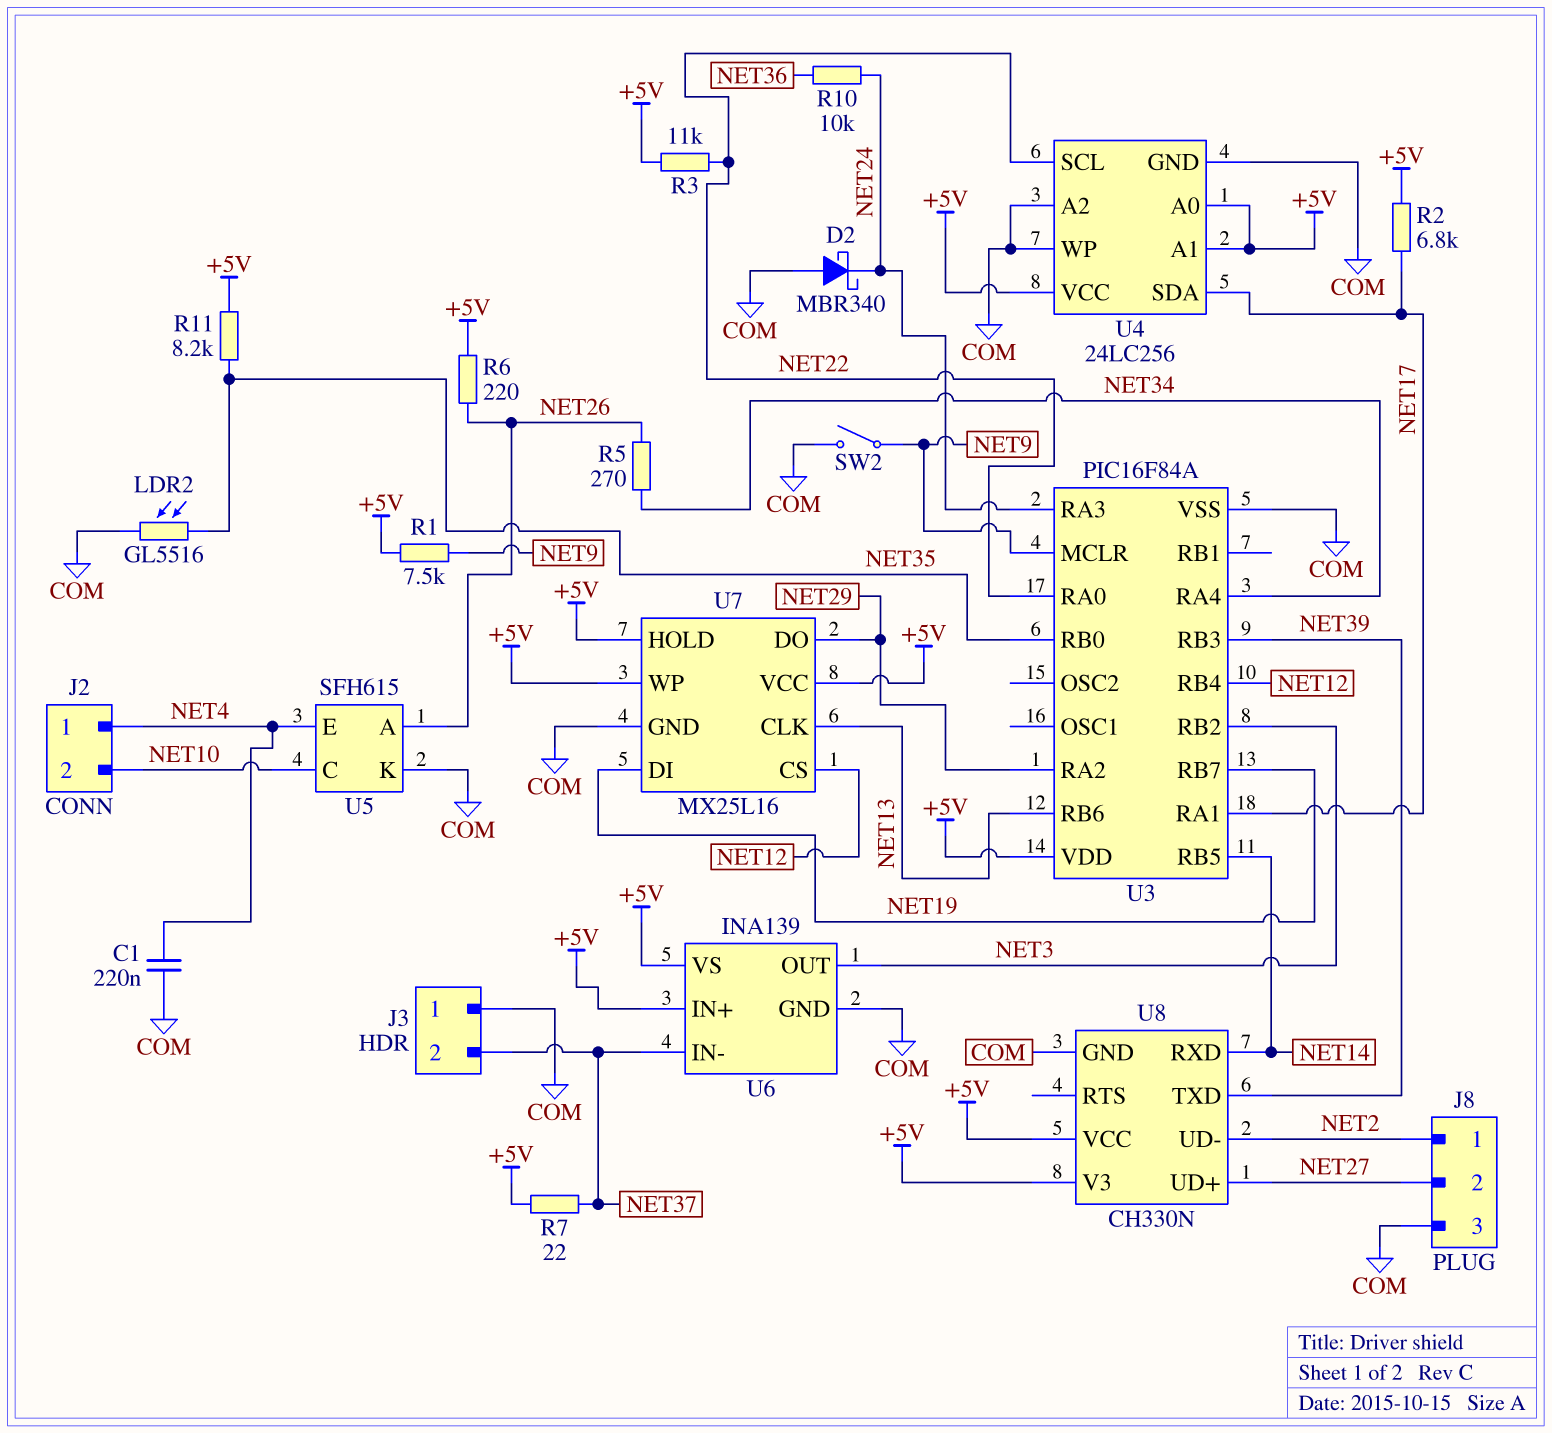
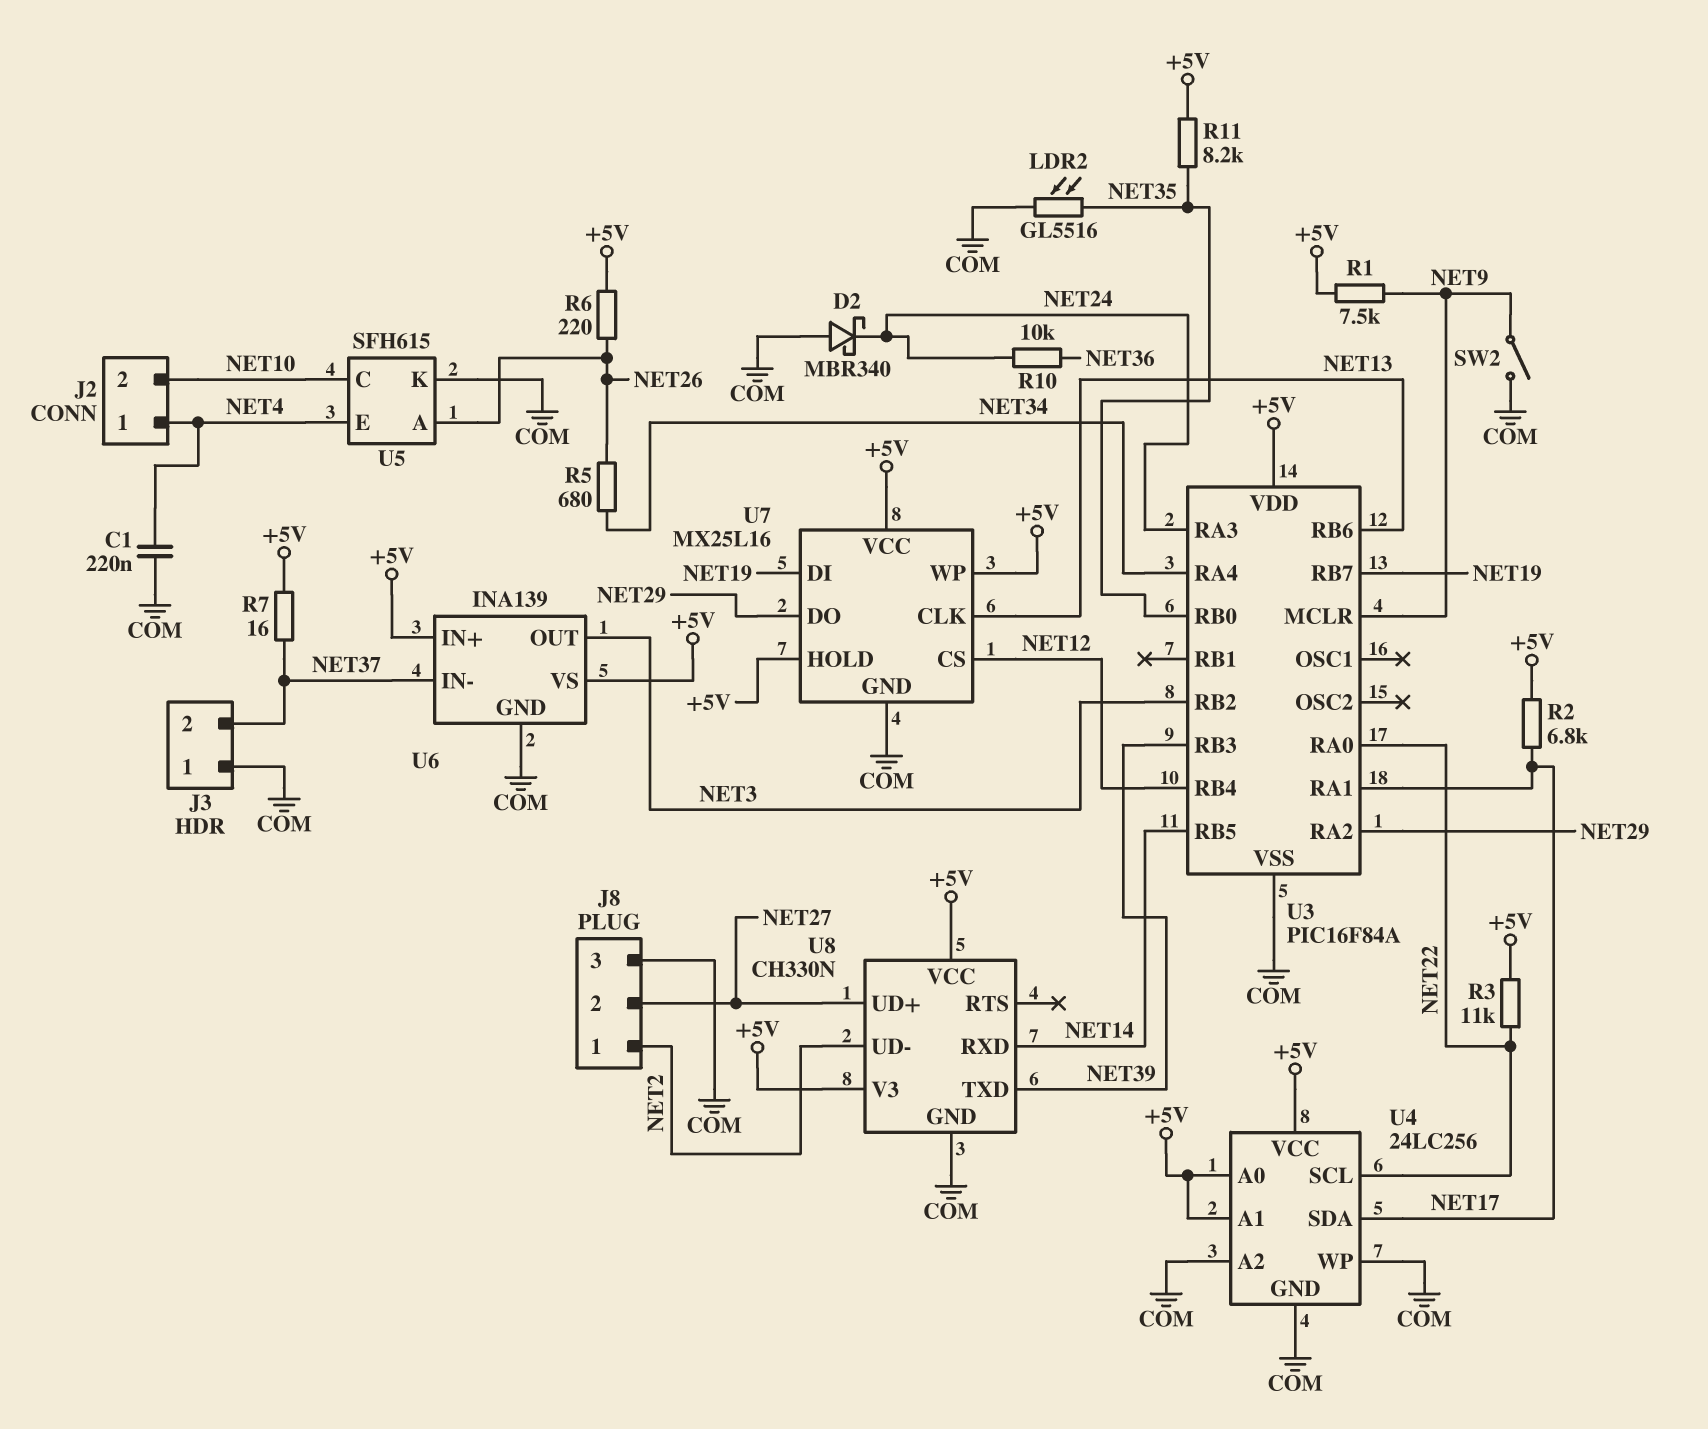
R5: 270 (NET26, NET34) -> 680 (NET26, NET34)
R7: 22 (+5V, NET37) -> 16 (+5V, NET37)

